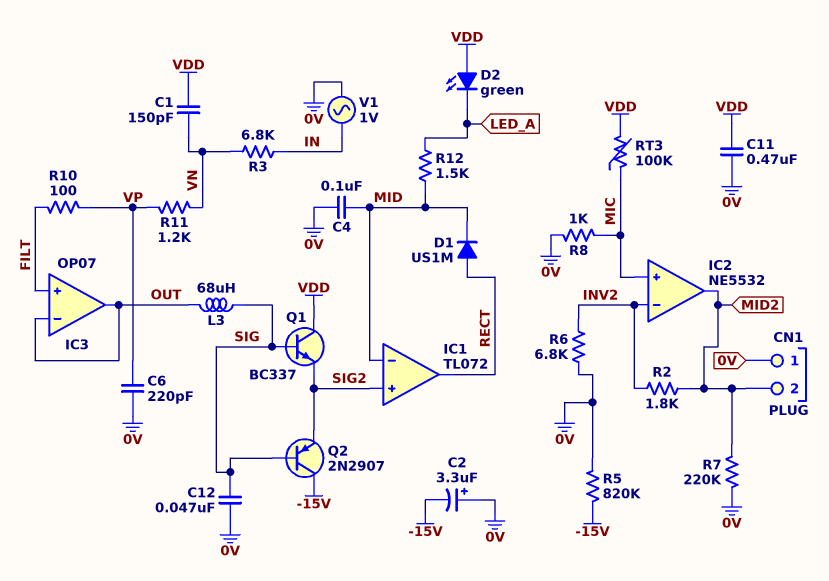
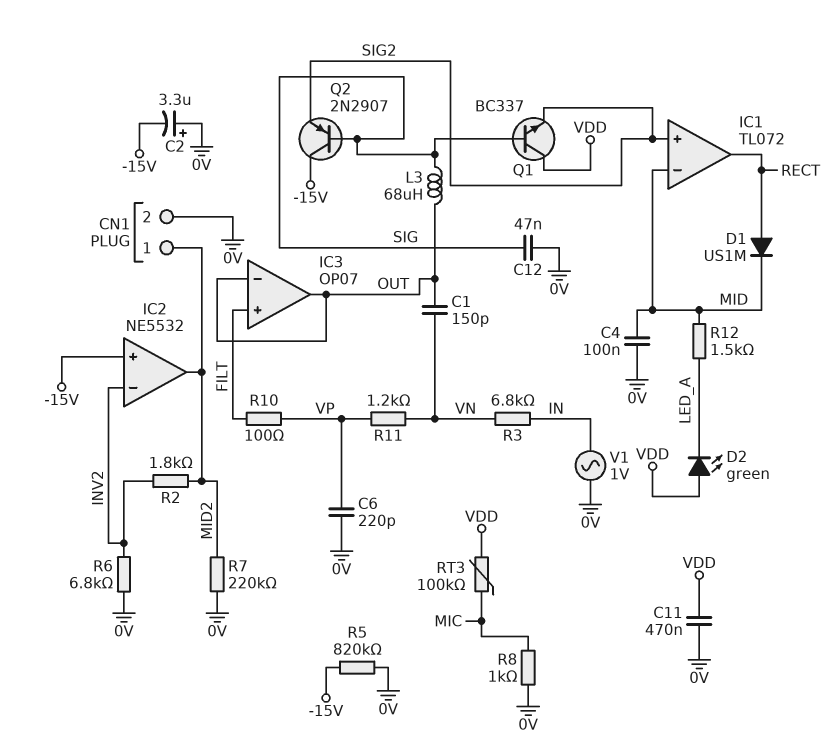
C1: 150pF (VDD, VN) -> 150pF (OUT, VN)
CN1 pin 1: 0V -> MID2
CN1 pin 2: MID2 -> 0V
IC2 pin in+: MIC -> -15V

